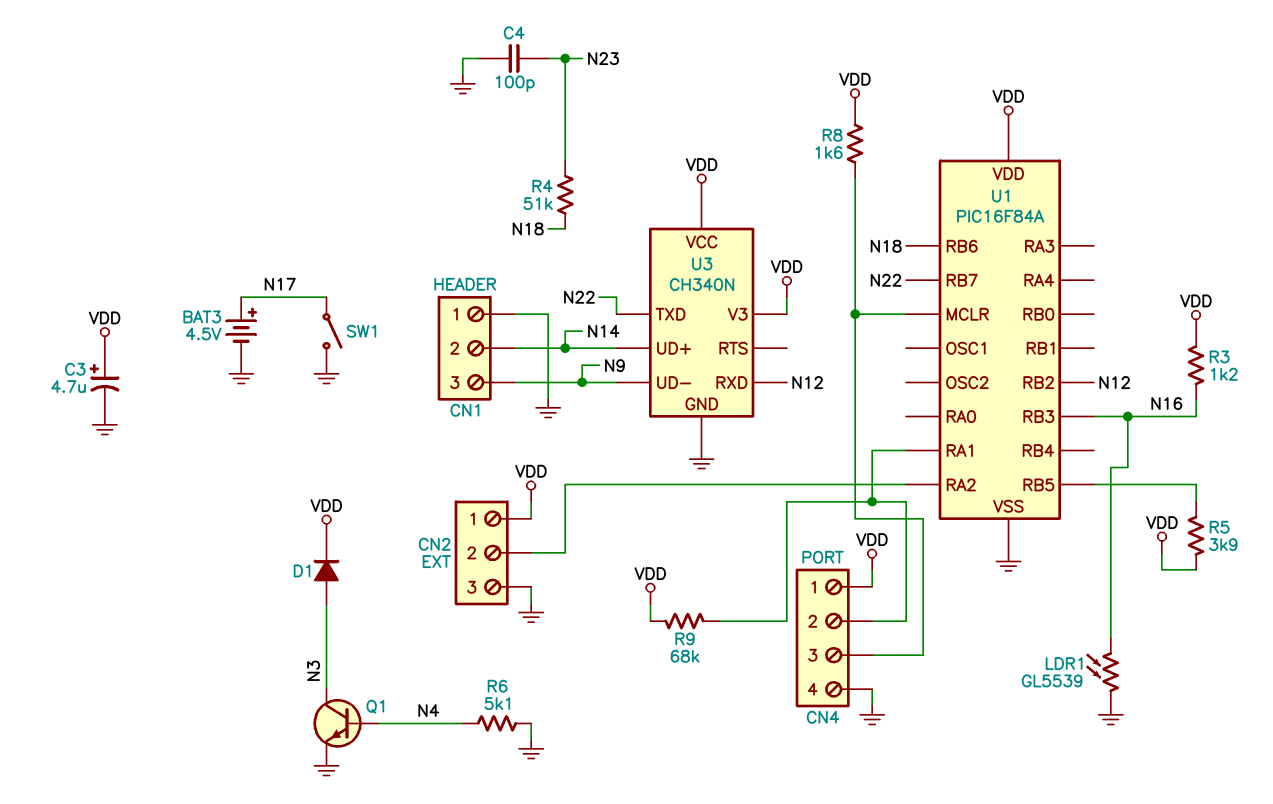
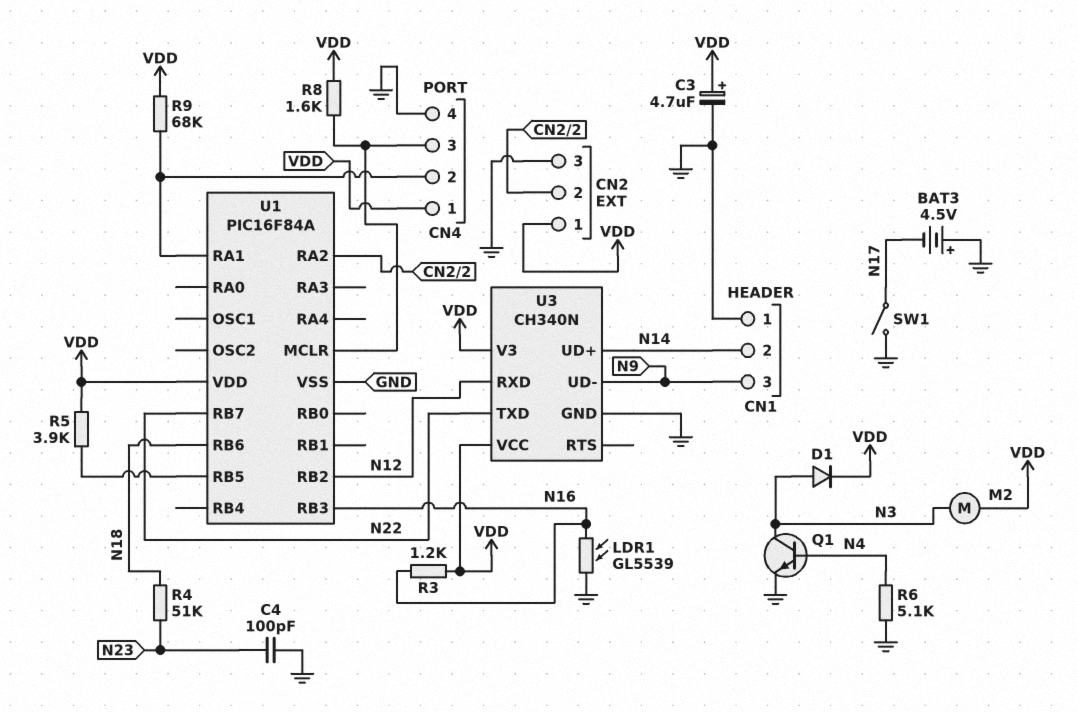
BAT3: 4.5V (plus N17, minus GND) -> 4.5V (plus GND, minus N17)
M2: none -> motor (N3, VDD)

